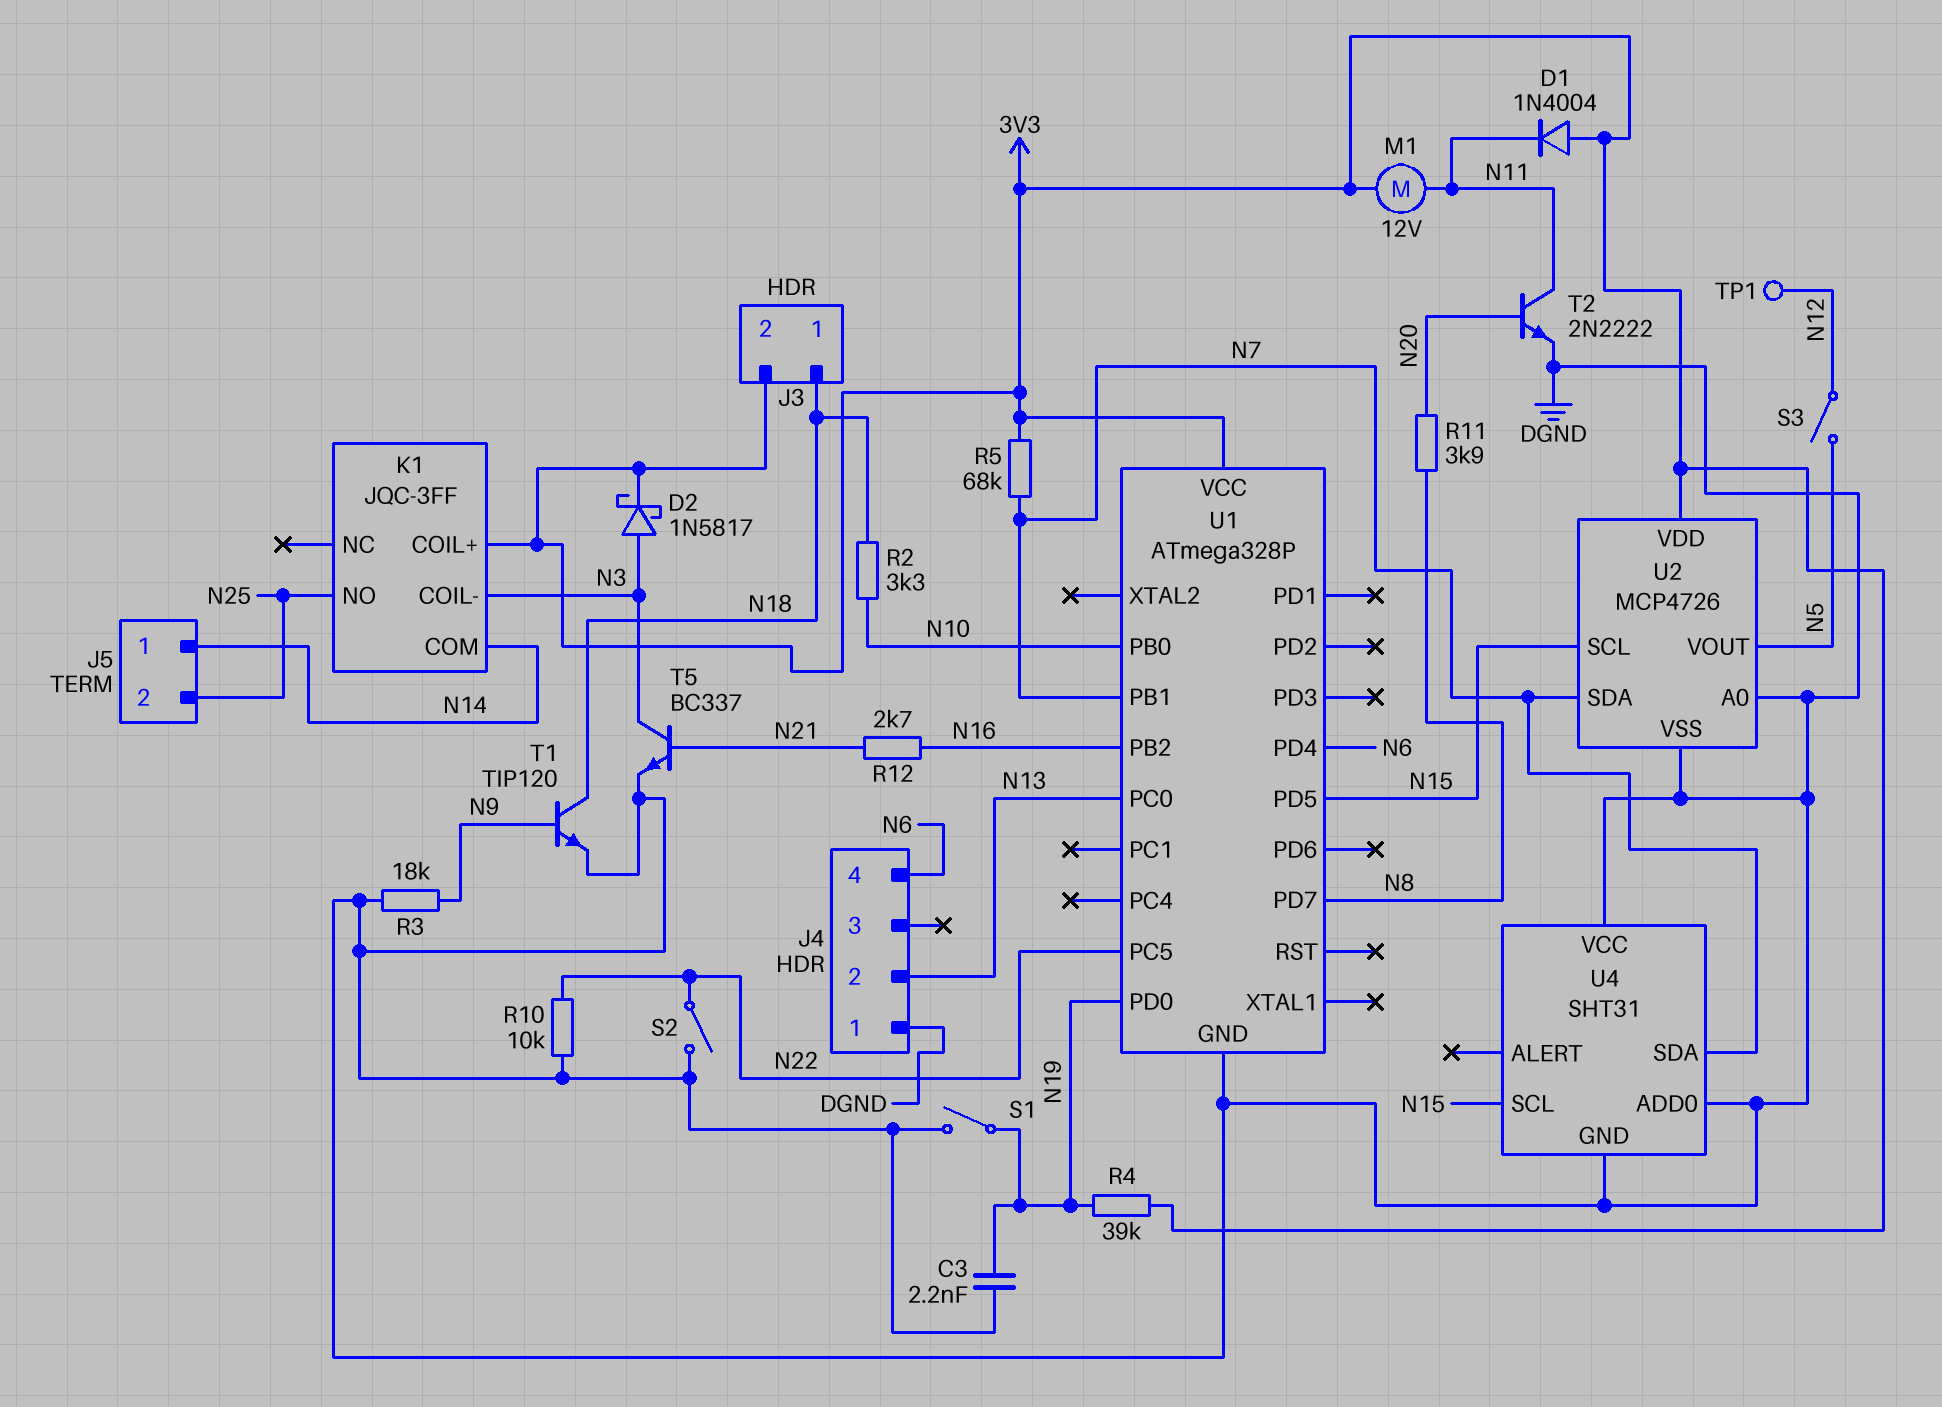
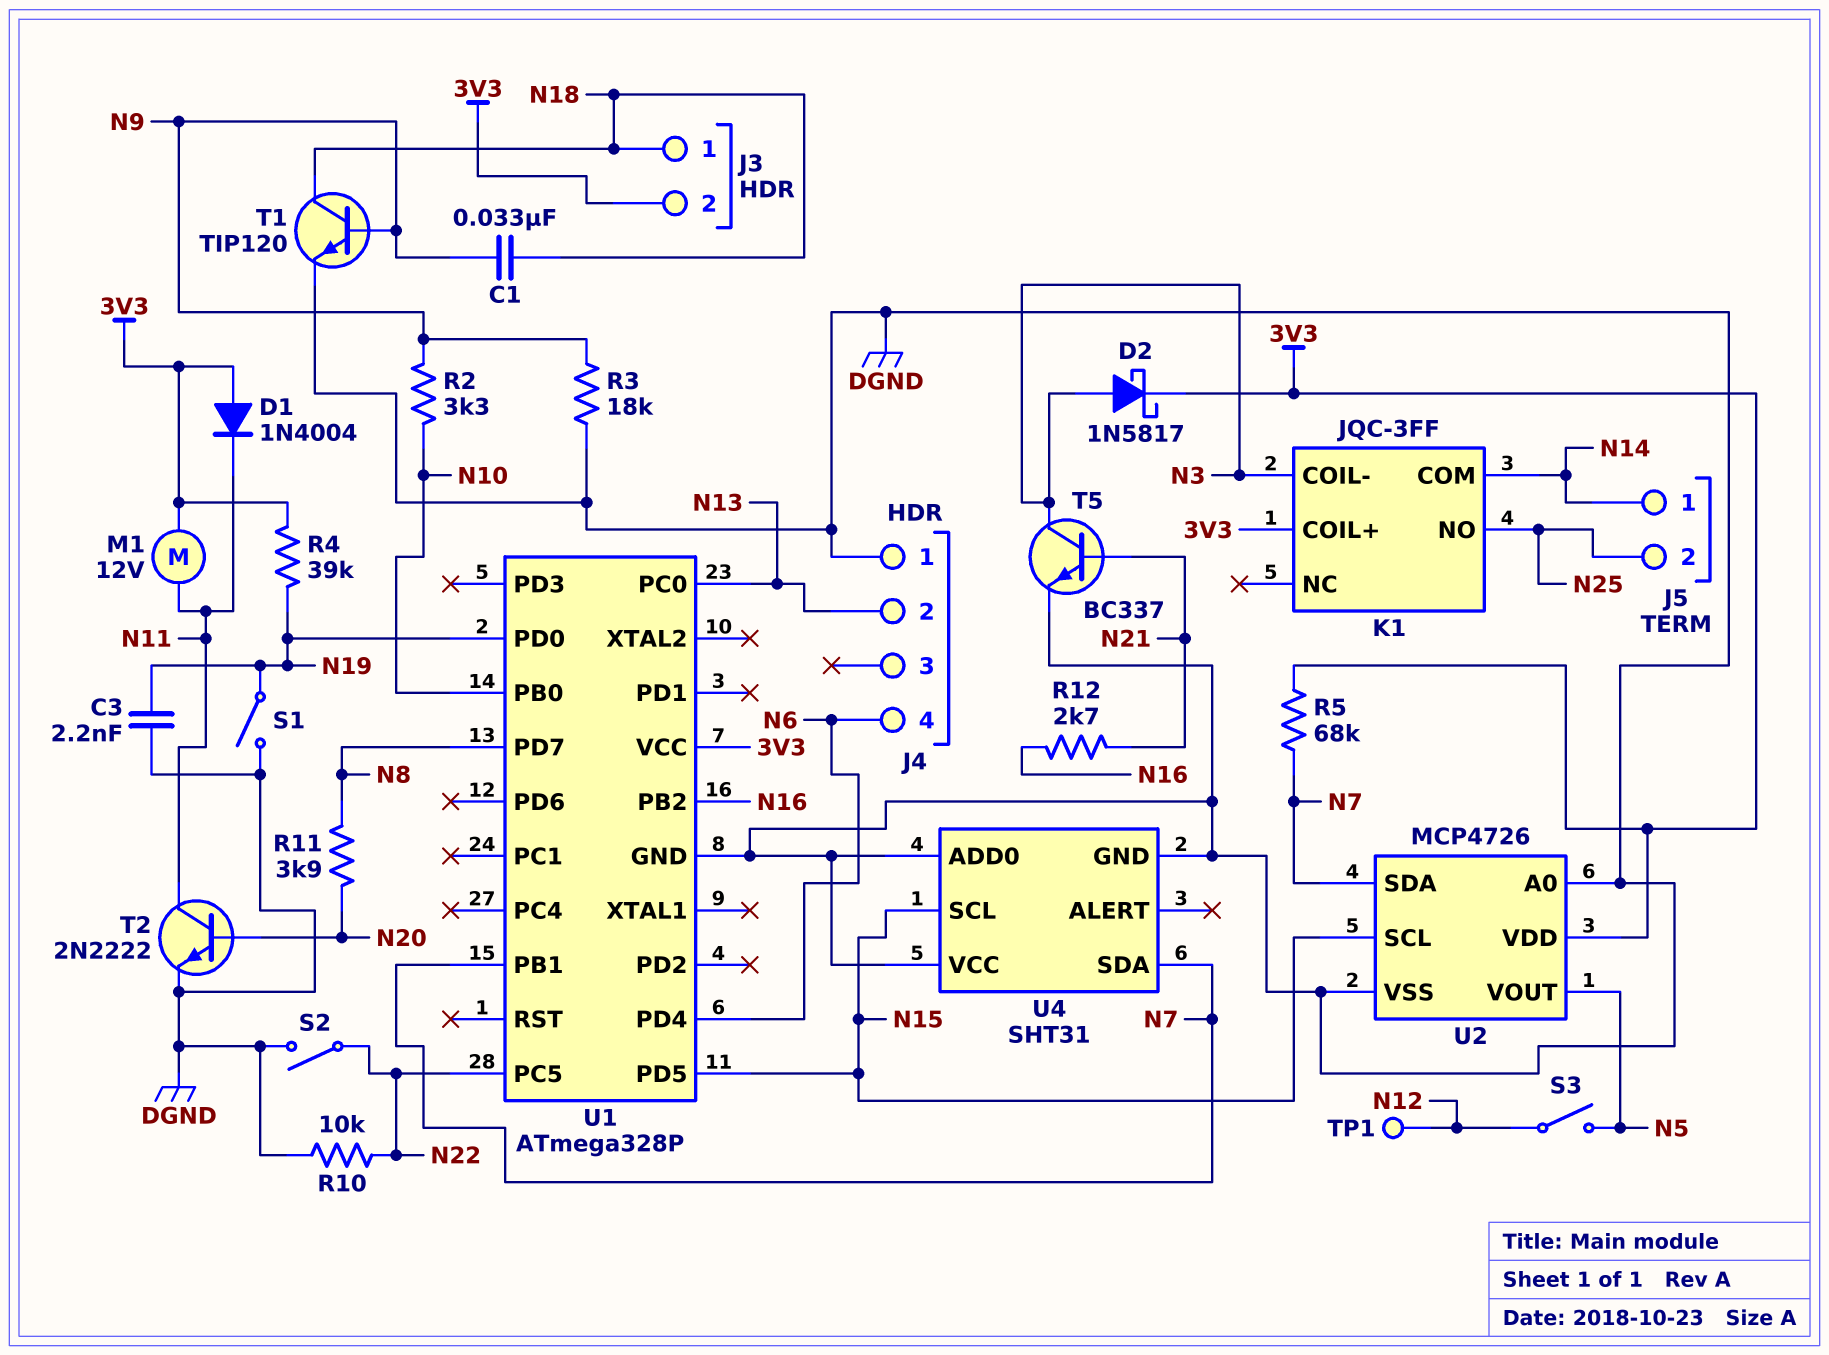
C1: none -> 33nF (N9, N18)
R2: 3.3k (N10, N18) -> 3.3k (N9, N10)

